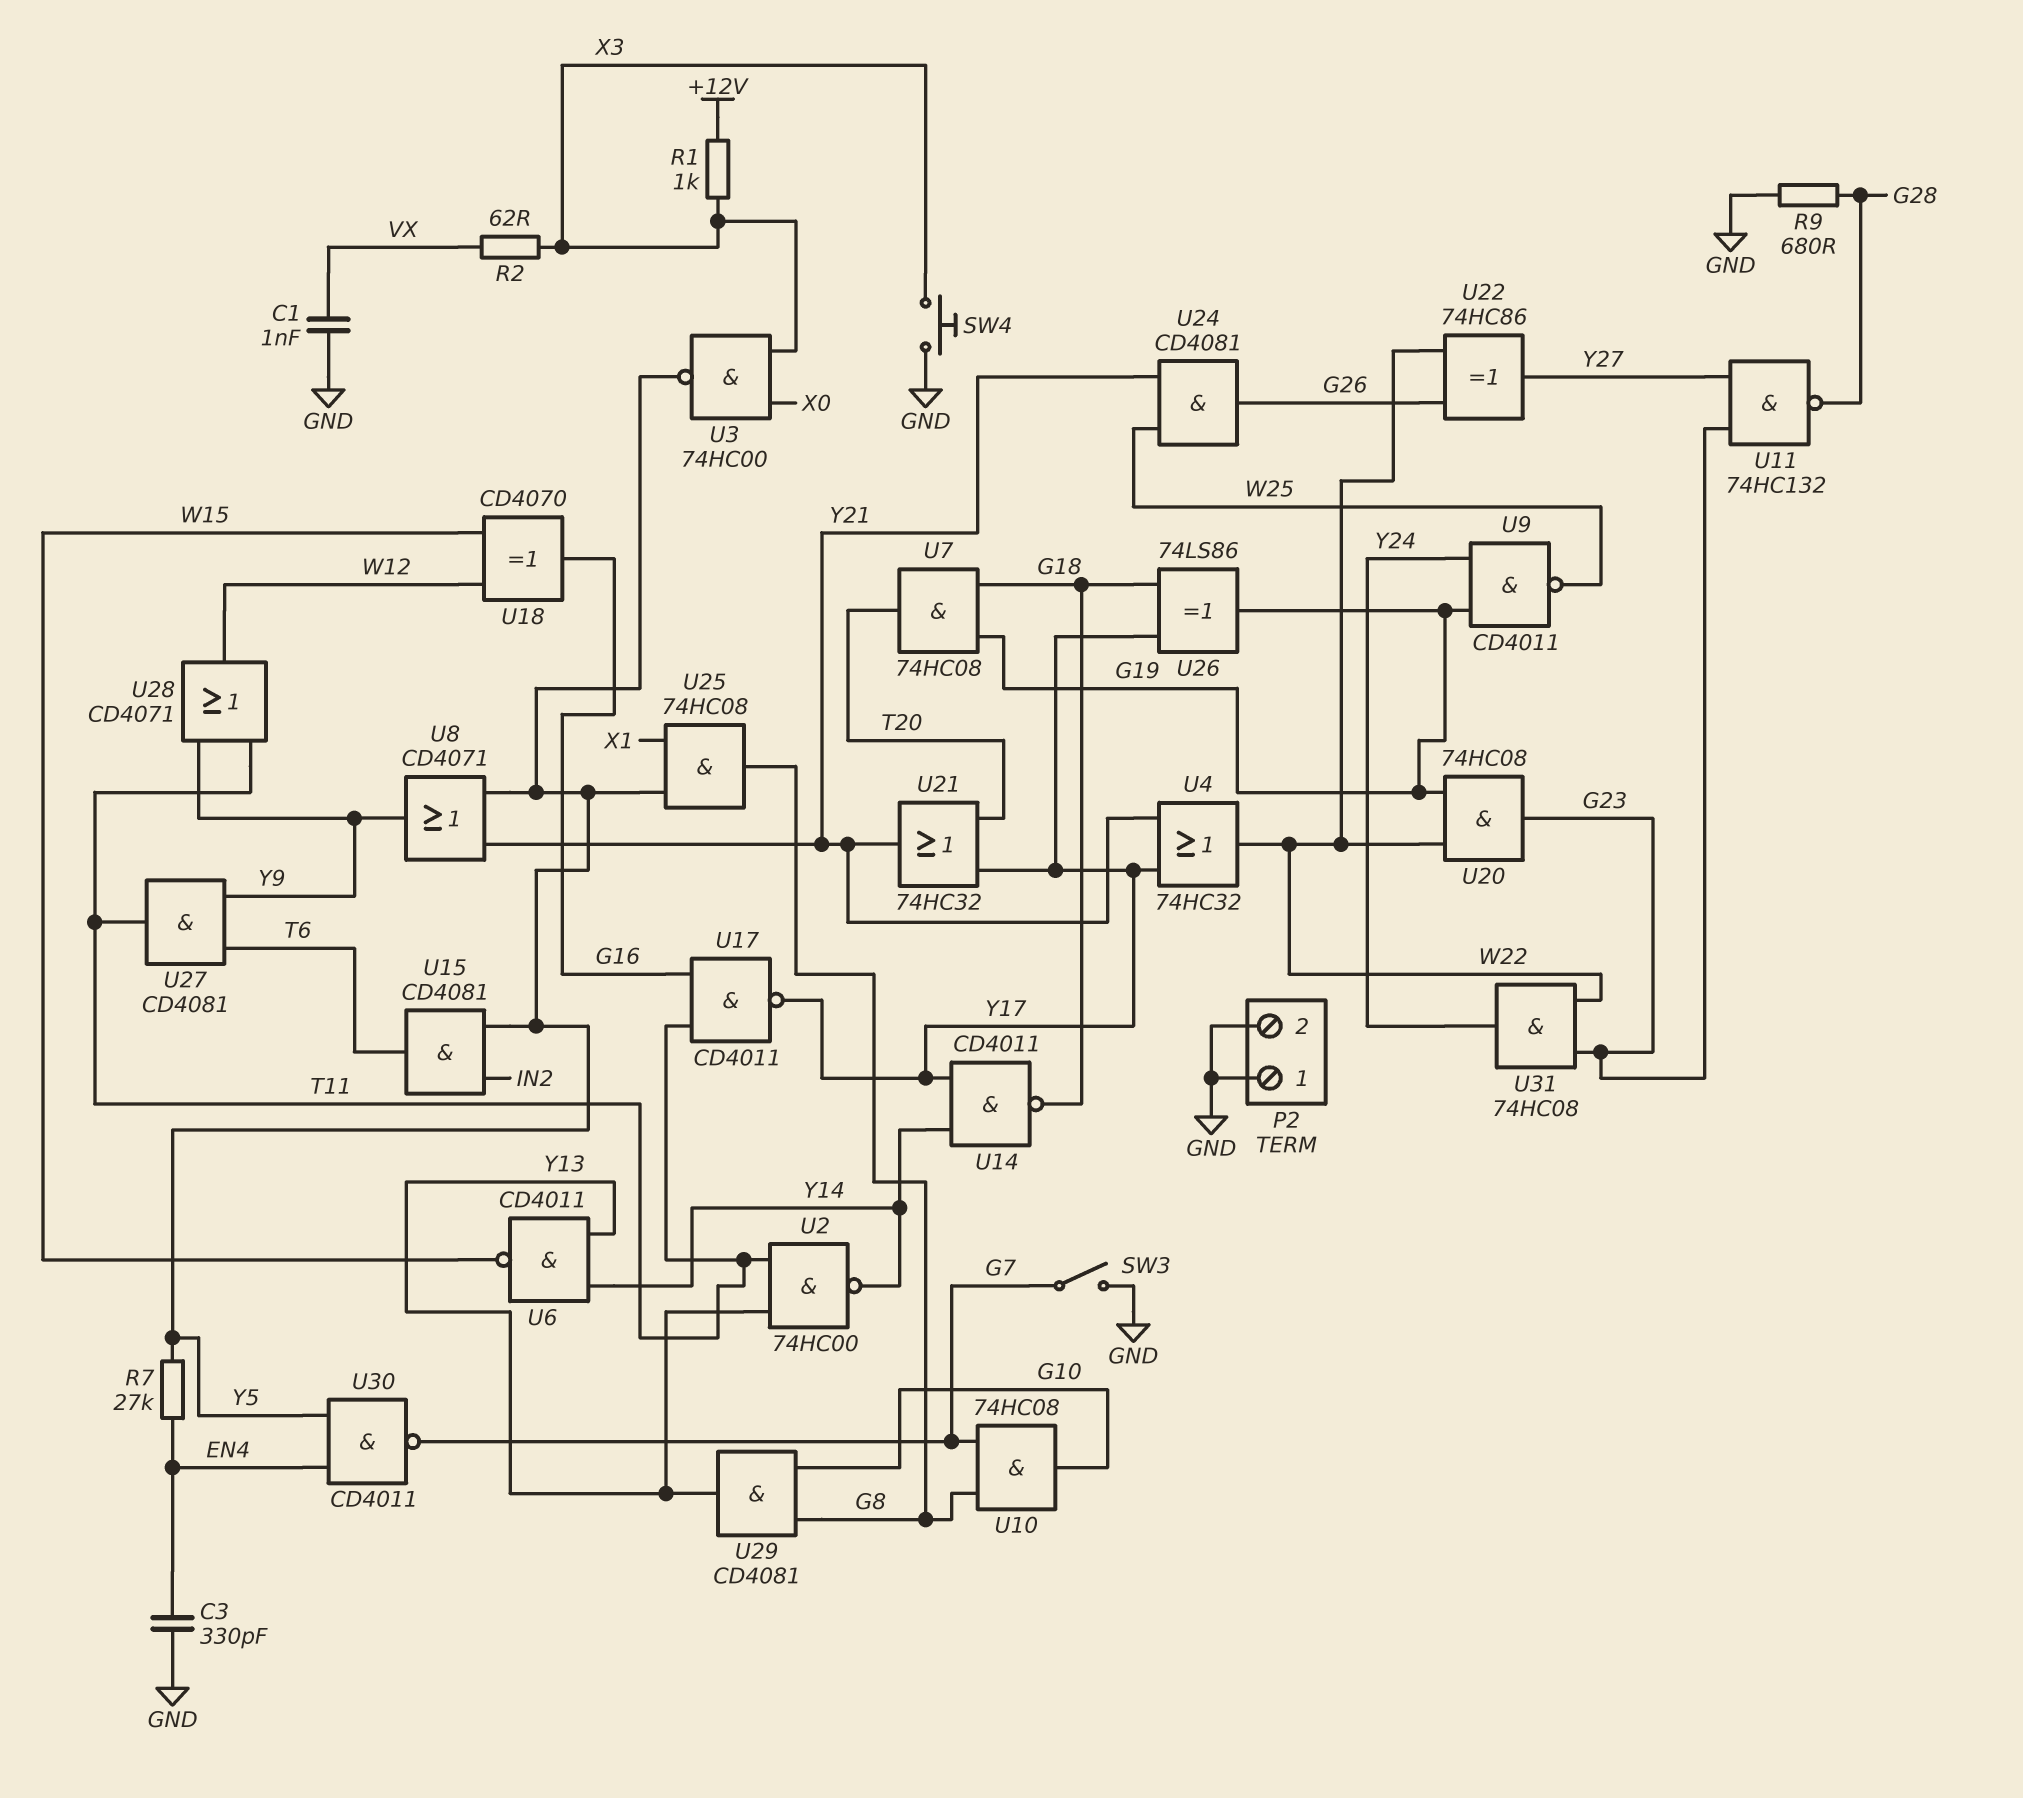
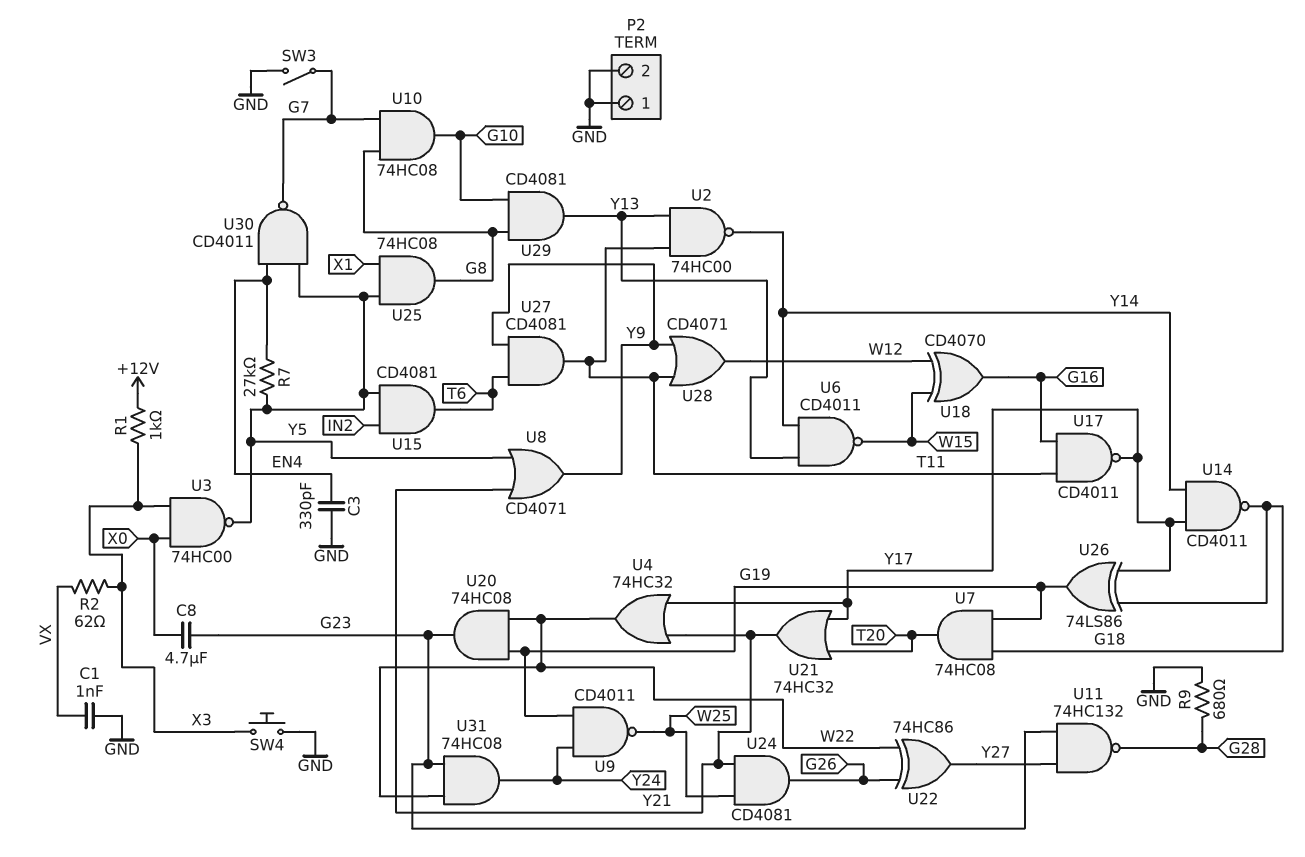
C8: none -> 4.7uF (G23, X0)

